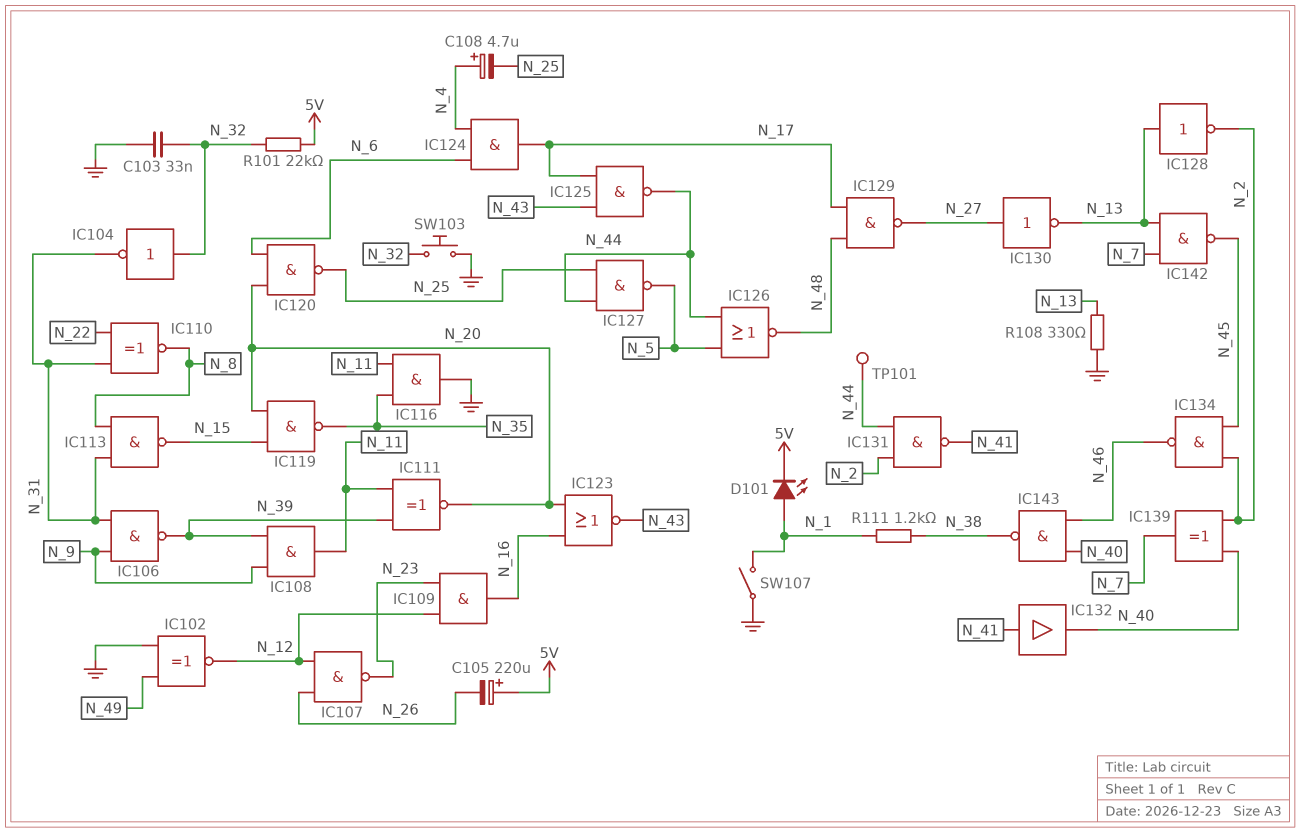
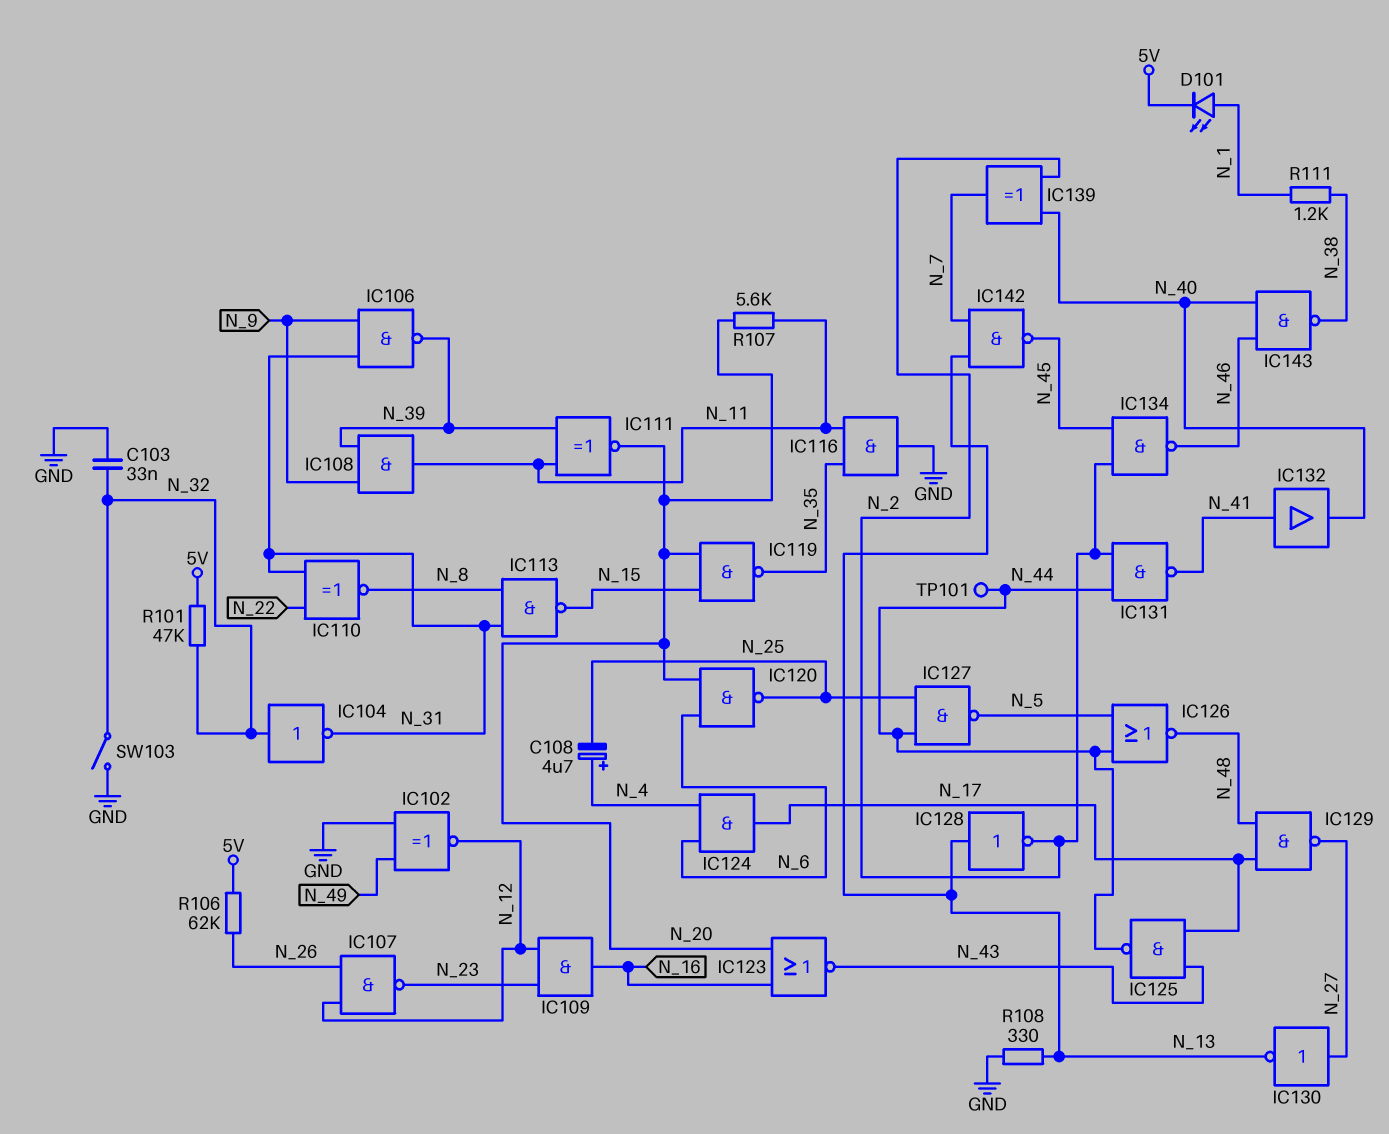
C105: 220uF (plus 5V, minus N_26) -> none
R101: 22k (5V, N_32) -> 47k (5V, N_32)
R106: none -> 62k (5V, N_26)
R107: none -> 5.6k (N_11, N_20)
SW103: button (GND, N_32) -> switch (GND, N_32)
SW107: switch (GND, N_1) -> none

